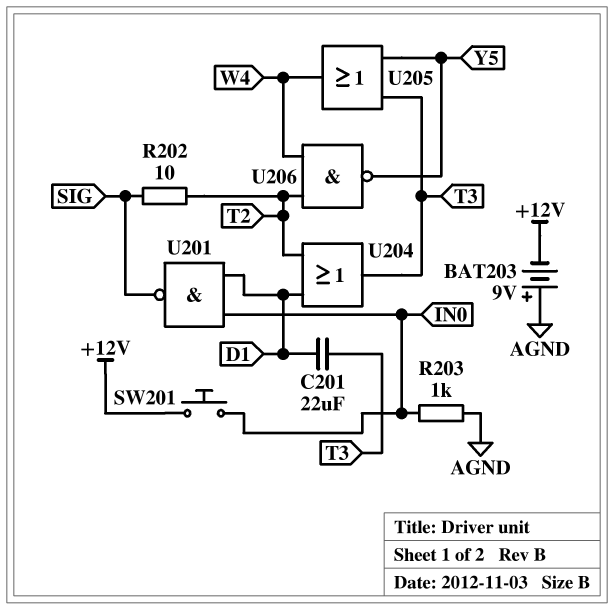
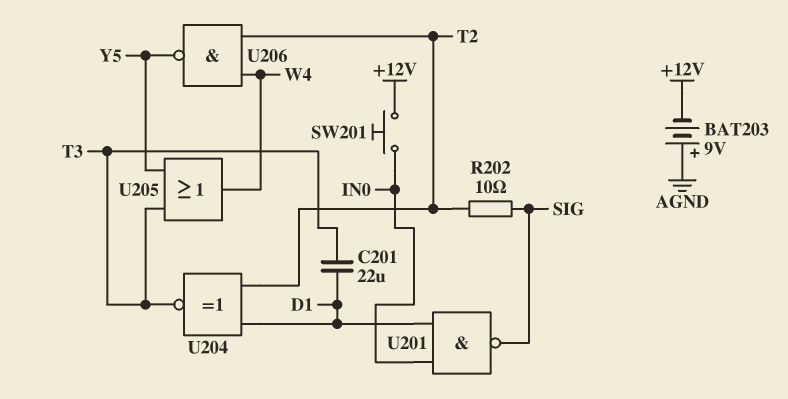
R203: 1k (AGND, IN0) -> none
U204: OR (in D1, in T2, out T3) -> XNOR (in D1, in T2, out T3)

